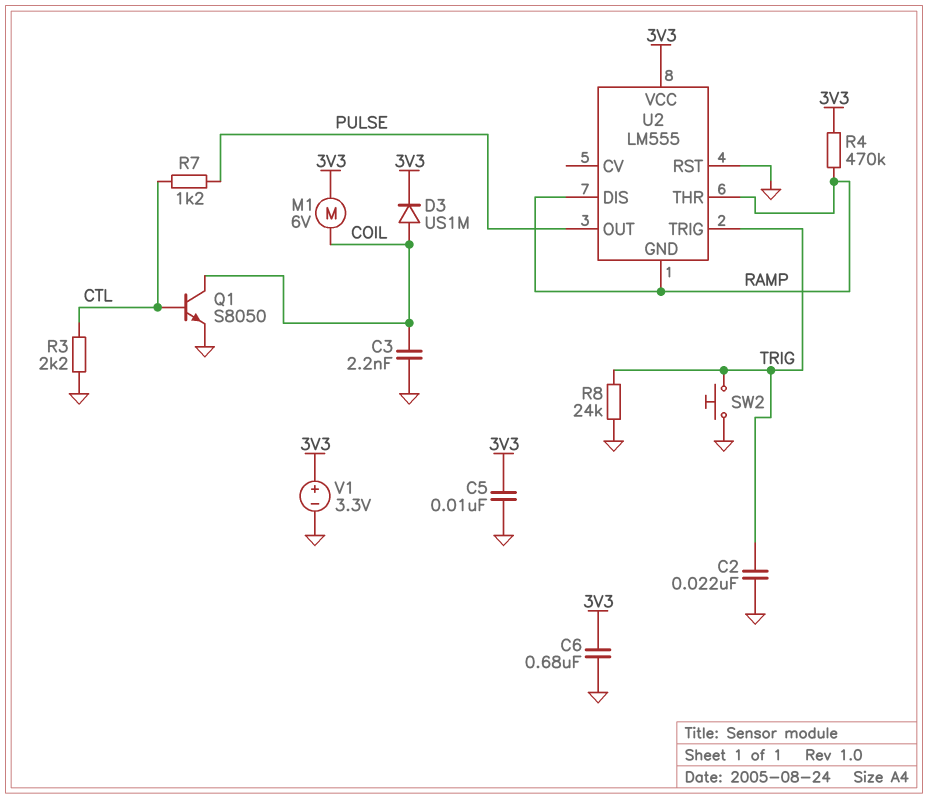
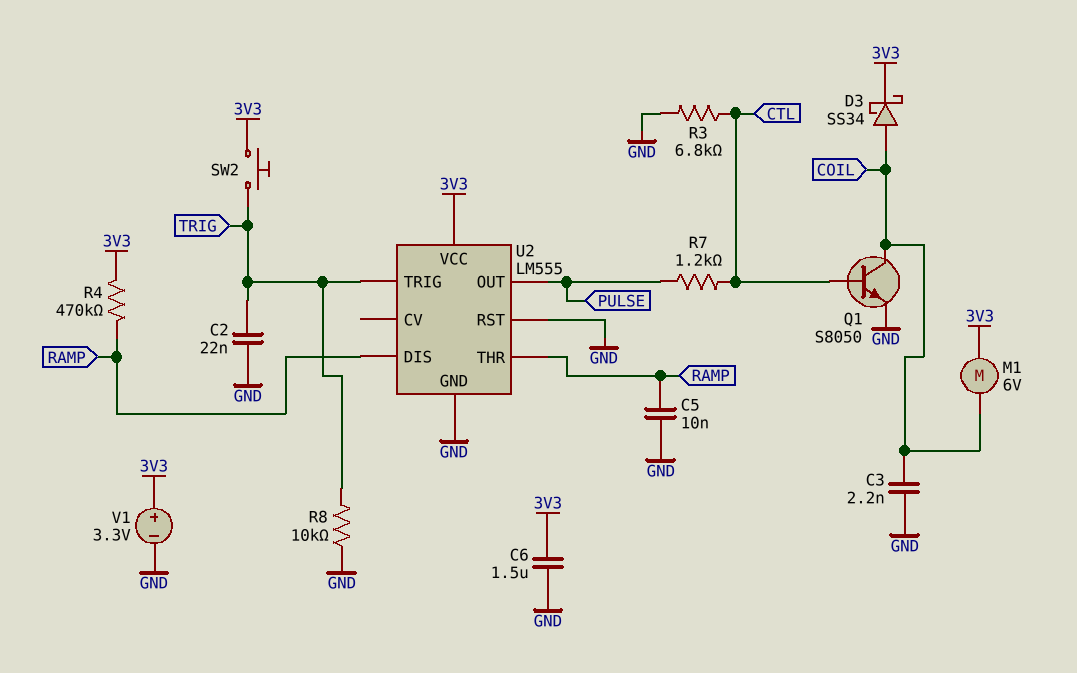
C5: 10nF (3V3, GND) -> 10nF (GND, RAMP)
C6: 680nF (3V3, GND) -> 1.5uF (3V3, GND)
D3: diode US1M (A COIL, K 3V3) -> schottky SS34 (A COIL, K 3V3)
R3: 2.2k (CTL, GND) -> 6.8k (CTL, GND)
R8: 24k (GND, TRIG) -> 10k (GND, TRIG)
SW2: button (GND, TRIG) -> button (3V3, TRIG)
U2 pin GND: RAMP -> GND

